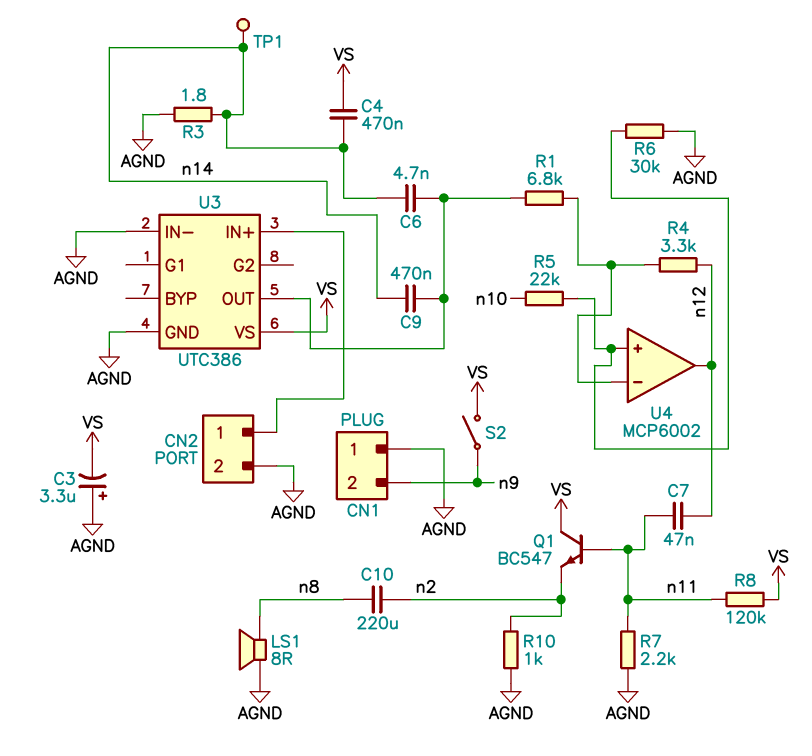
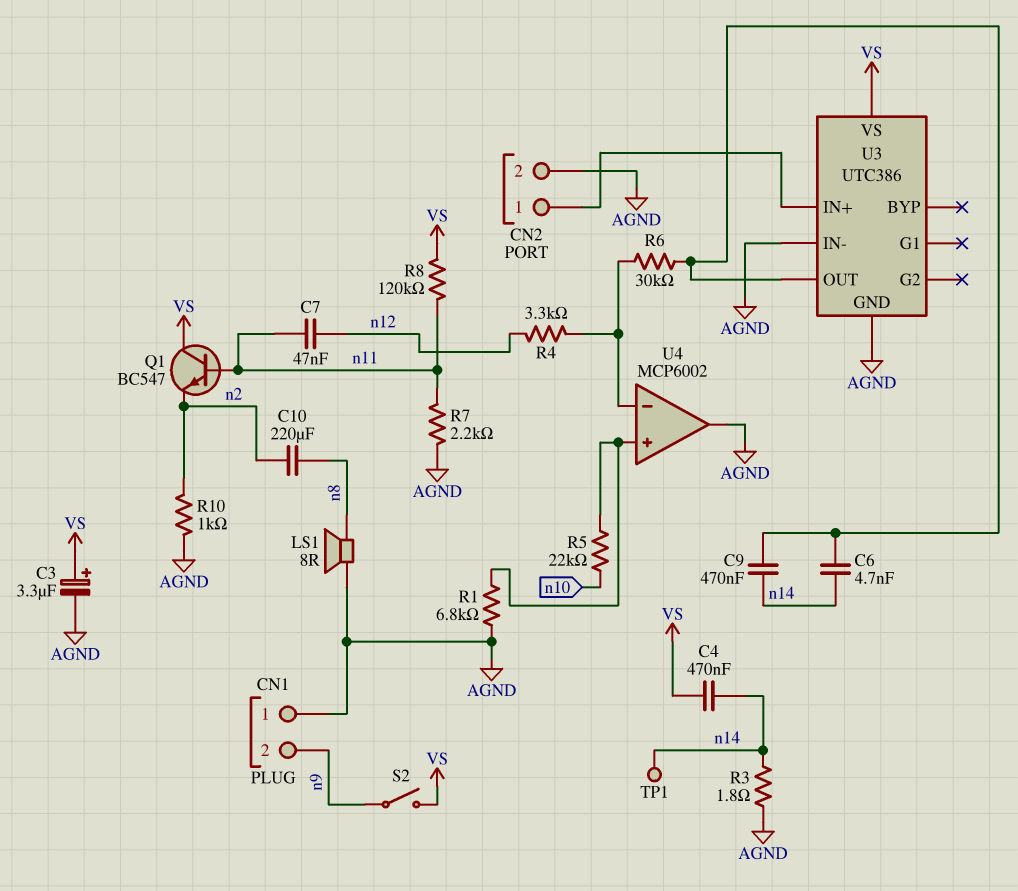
C3: 3.3uF (plus AGND, minus VS) -> 3.3uF (plus VS, minus AGND)
R1: 6.8k (U3/OUT, U4/in-) -> 6.8k (AGND, U4/in+)
R6: 30k (AGND, U4/in+) -> 30k (U3/OUT, U4/in-)
U4 pin out: n12 -> AGND

